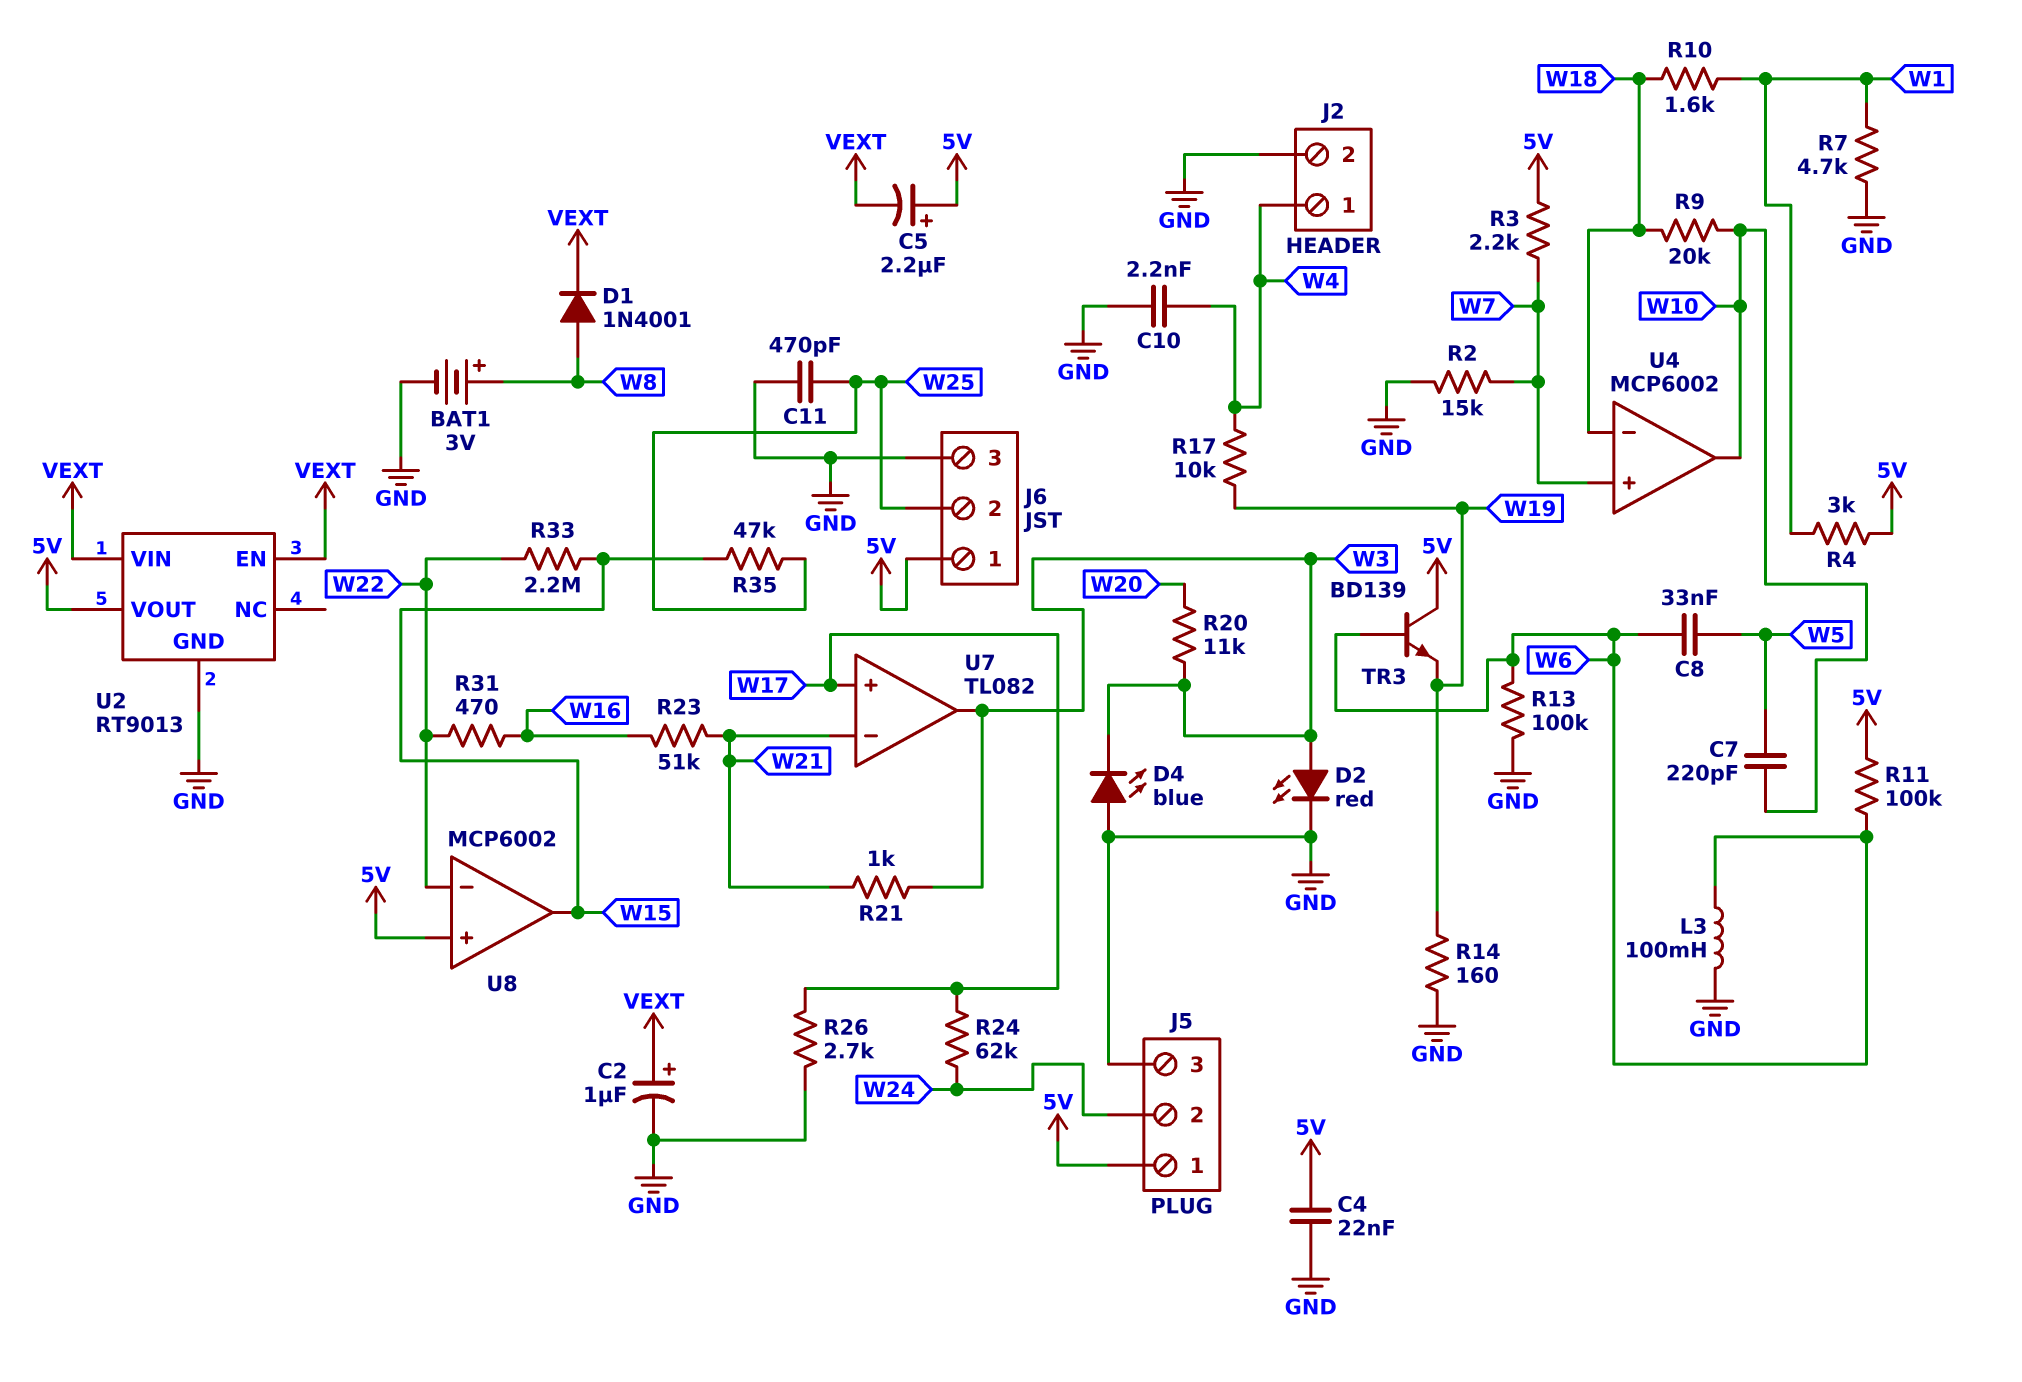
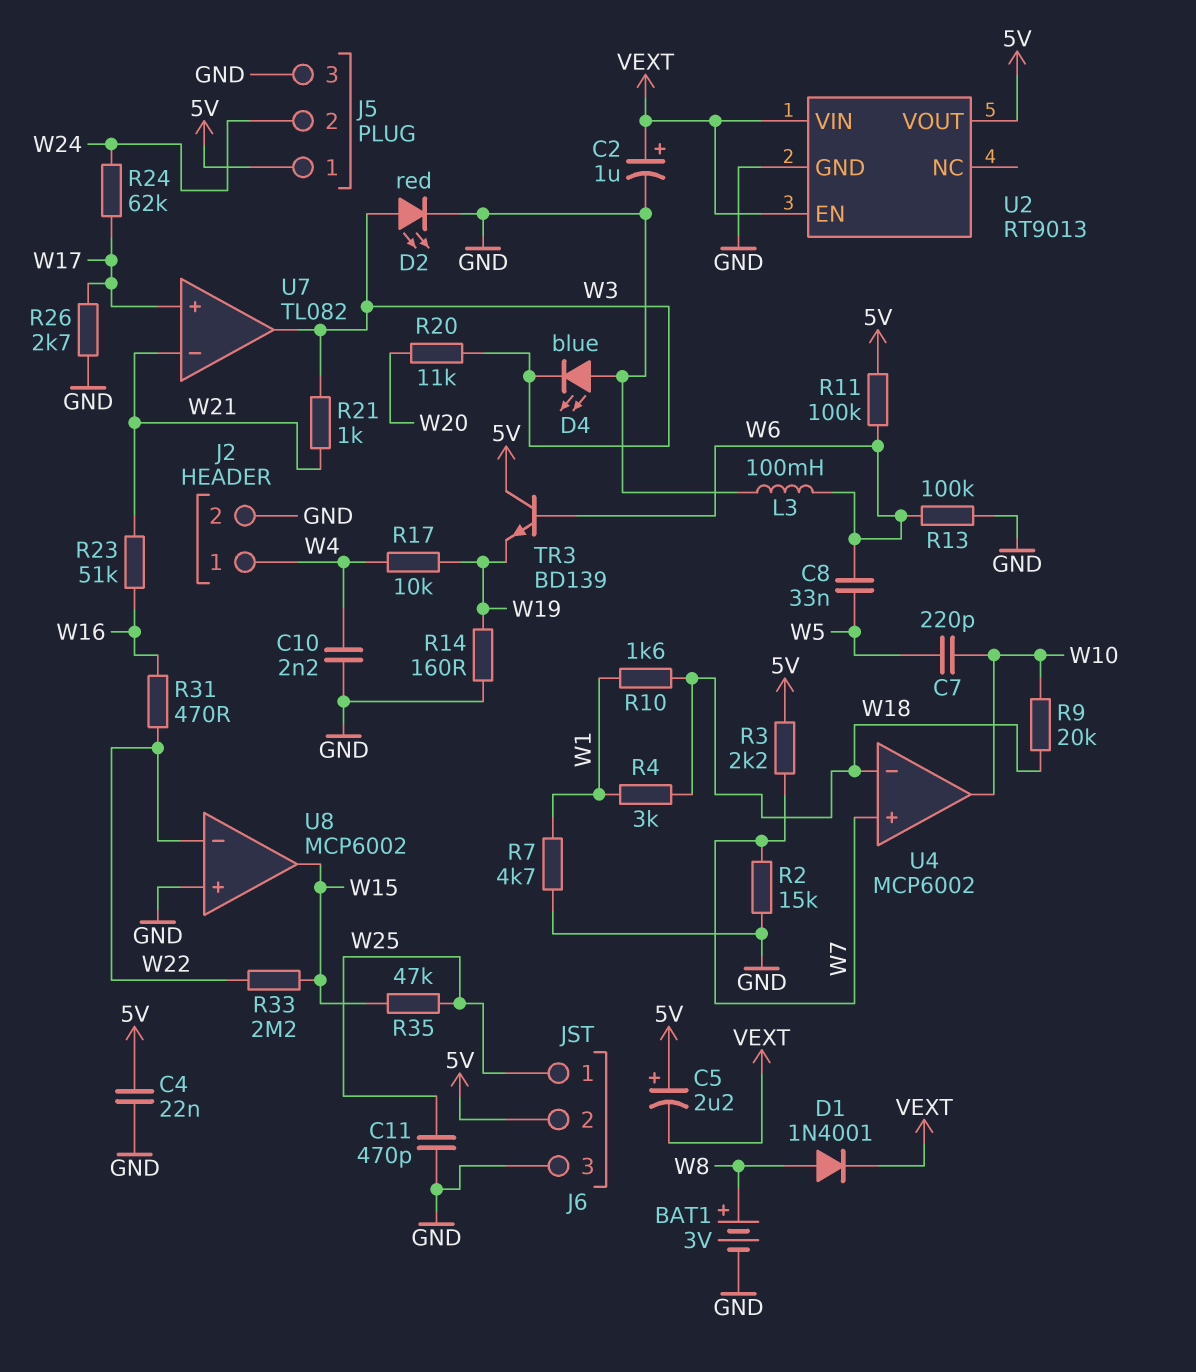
J6 pin 1: 5V -> W25
J6 pin 2: W25 -> 5V
R4: 3k (5V, W1) -> 3k (W1, W18)
U8 pin in+: 5V -> GND

